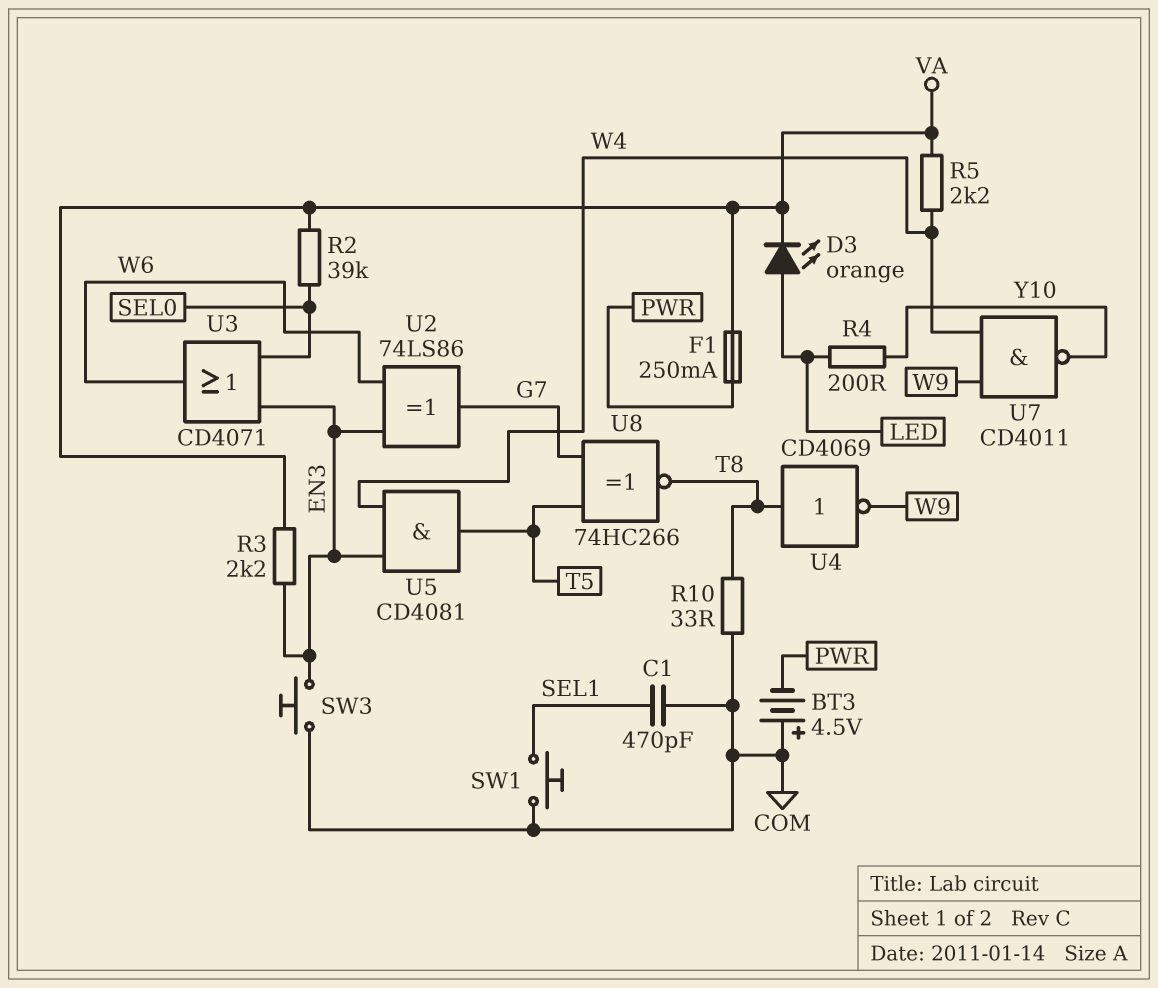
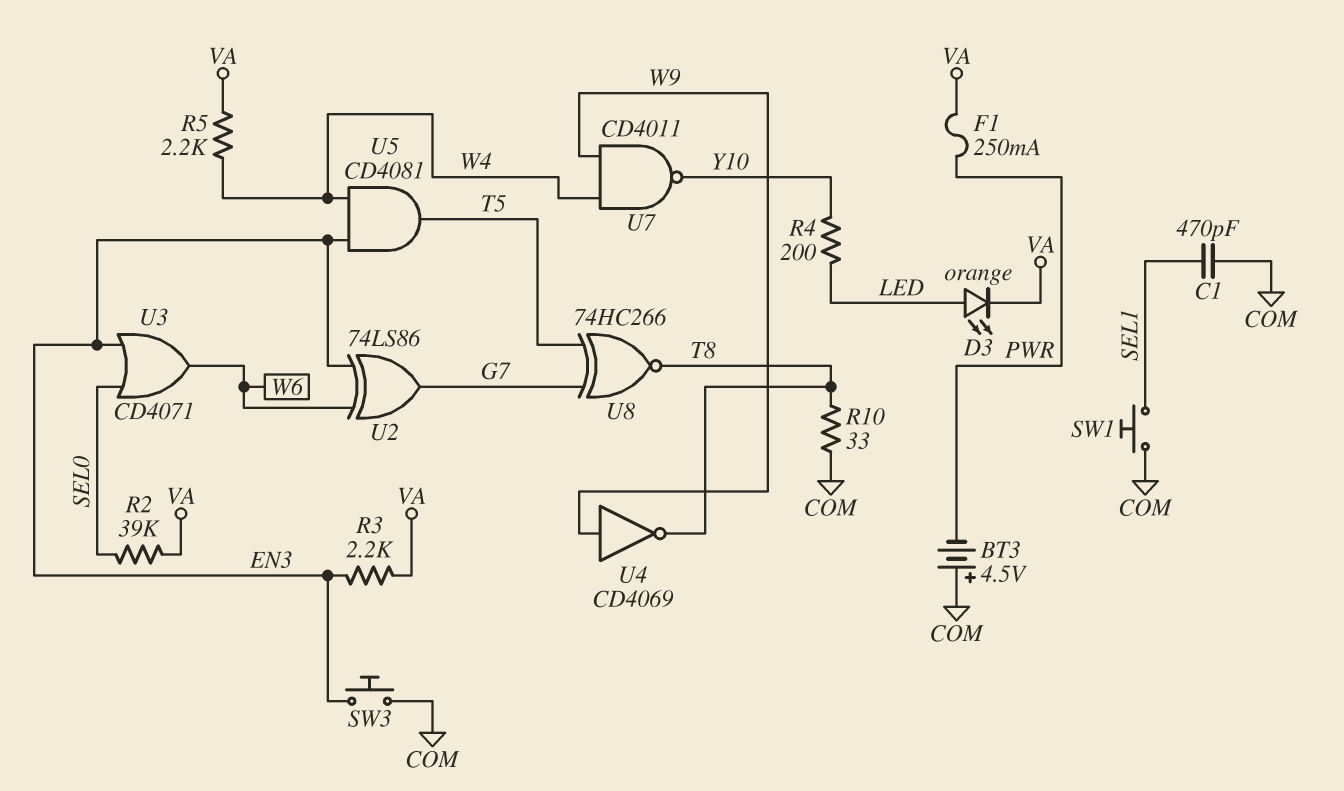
U4: NOT CD4069 (in T8, out W9) -> NOT CD4069 (in W9, out T8)

